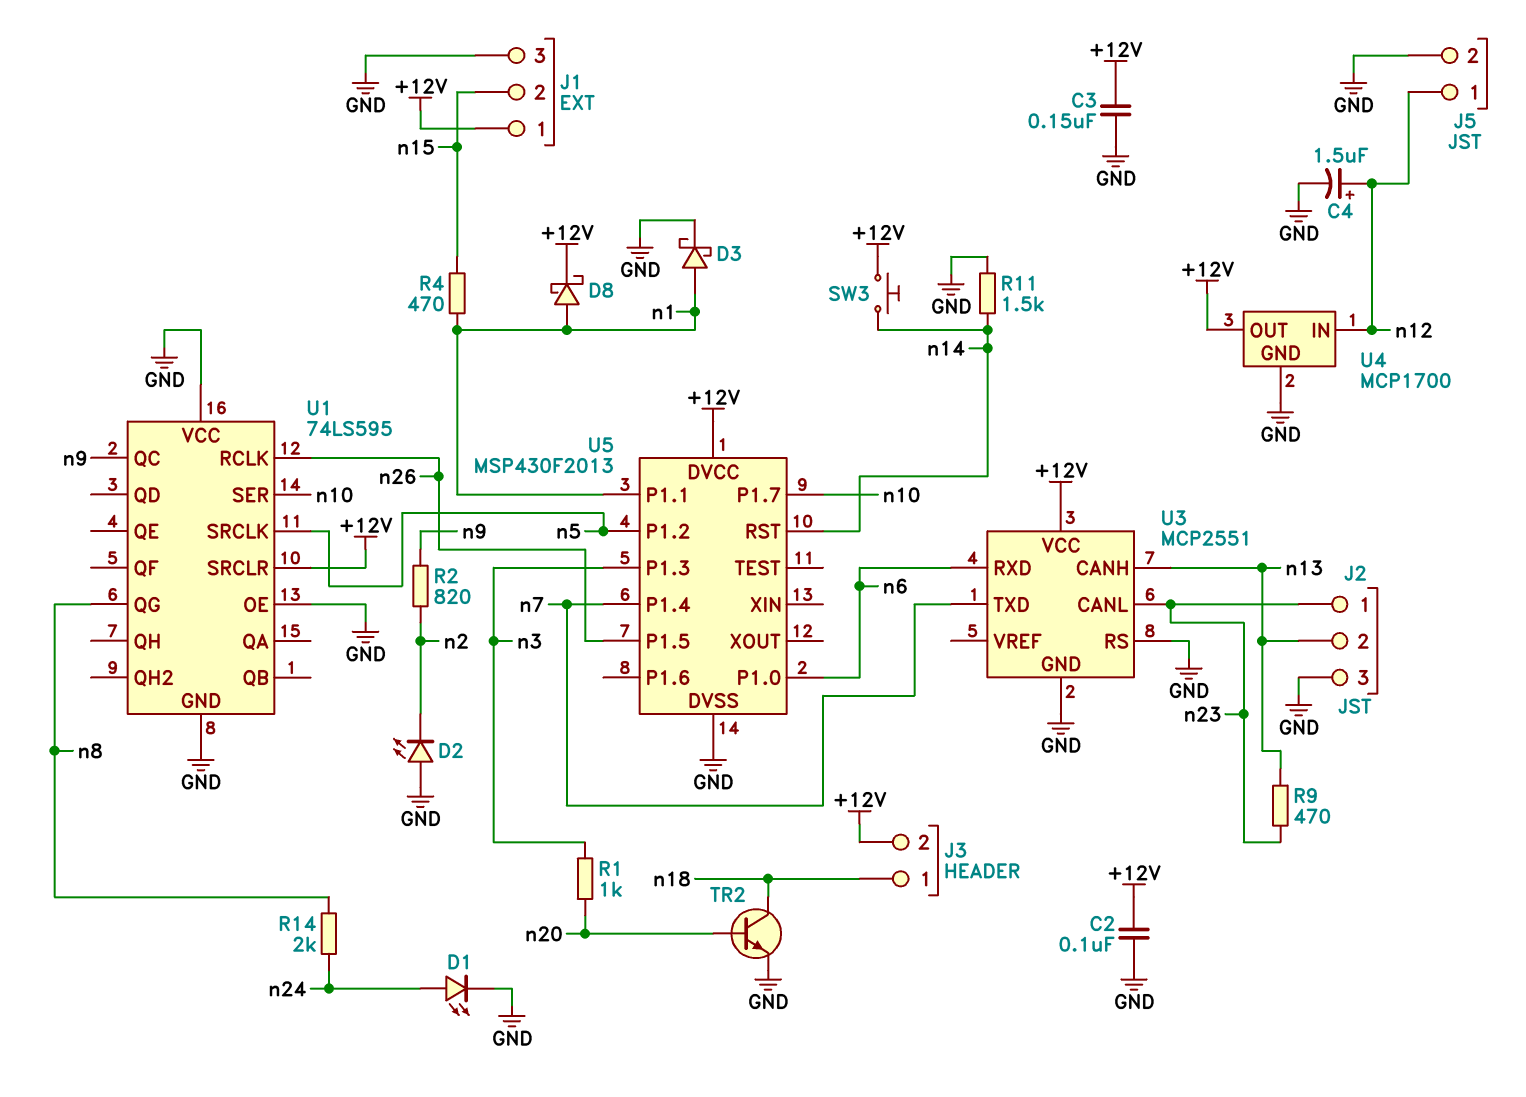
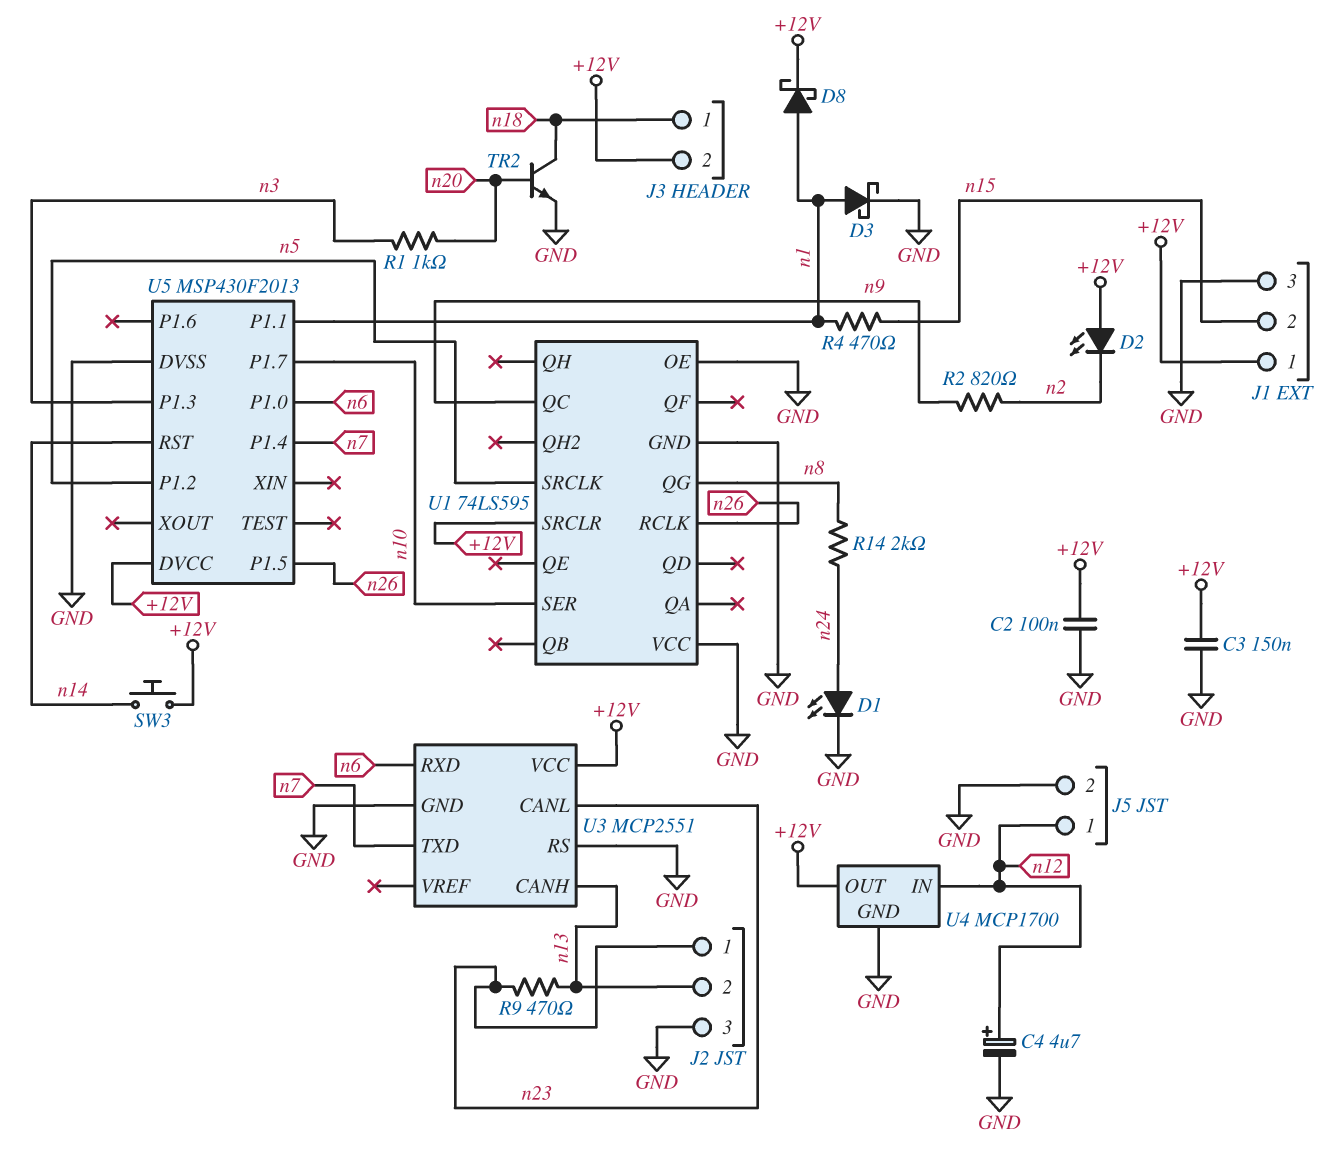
C4: 1.5uF (plus n12, minus GND) -> 4.7uF (plus n12, minus GND)
D2: LED (A GND, K n2) -> LED (A +12V, K n2)
R11: 1.5k (GND, n14) -> none

